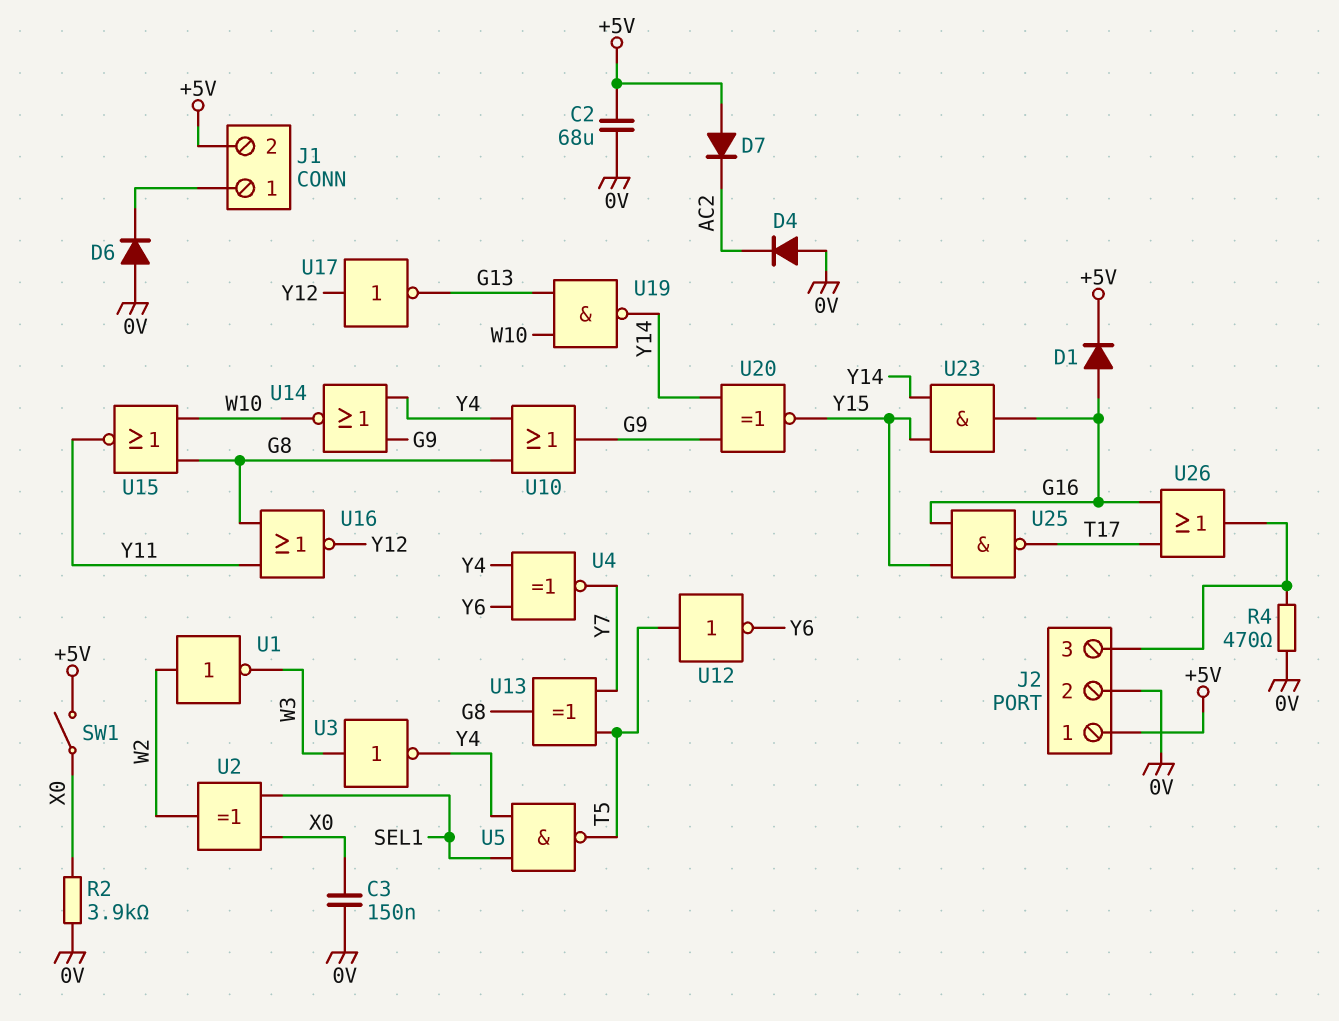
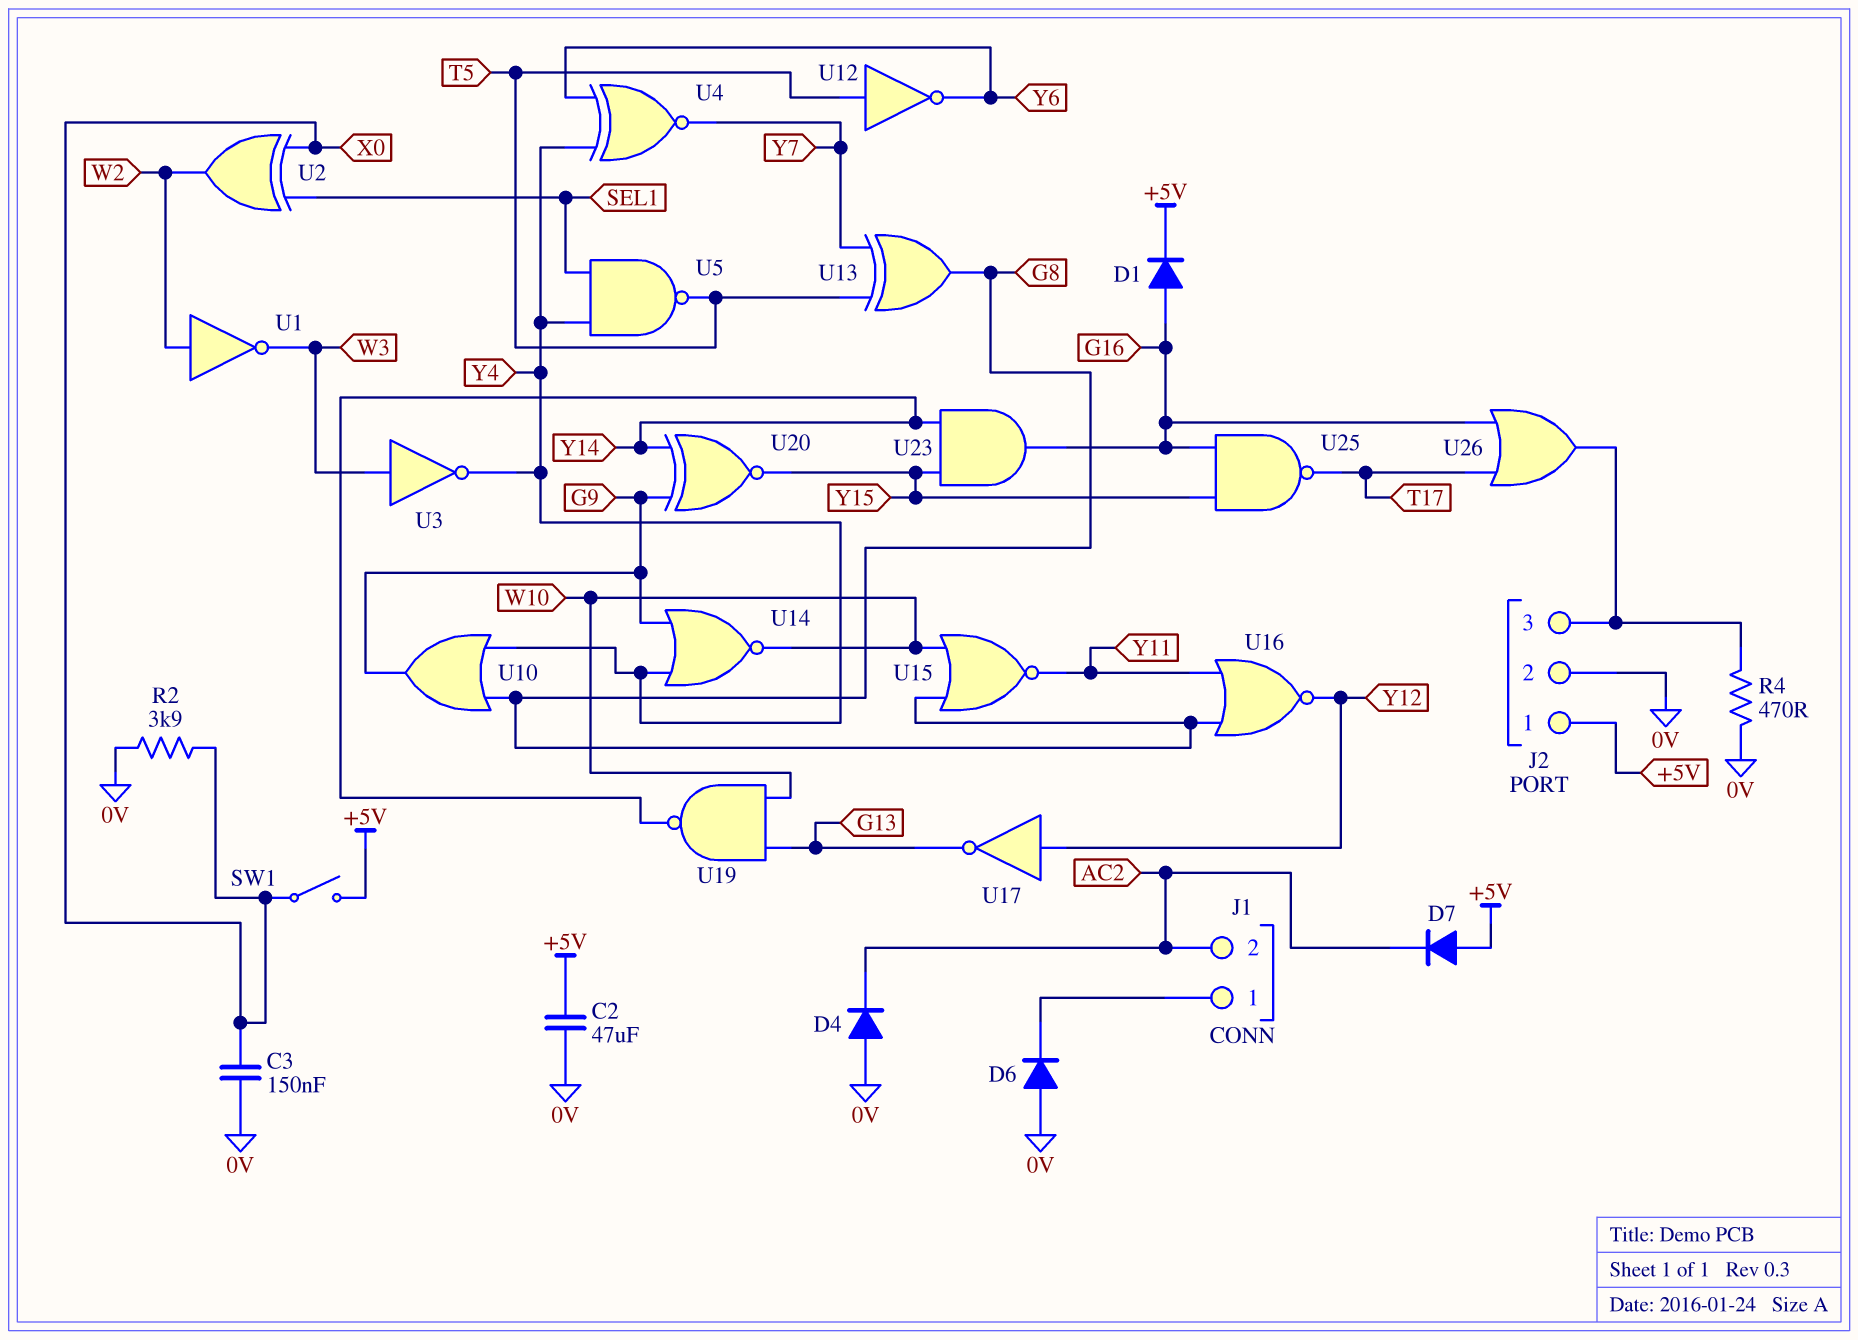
C2: 68uF (+5V, 0V) -> 47uF (+5V, 0V)
J1 pin 2: +5V -> AC2

